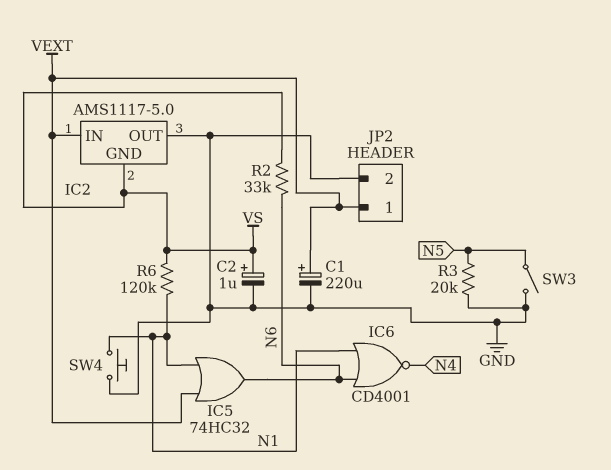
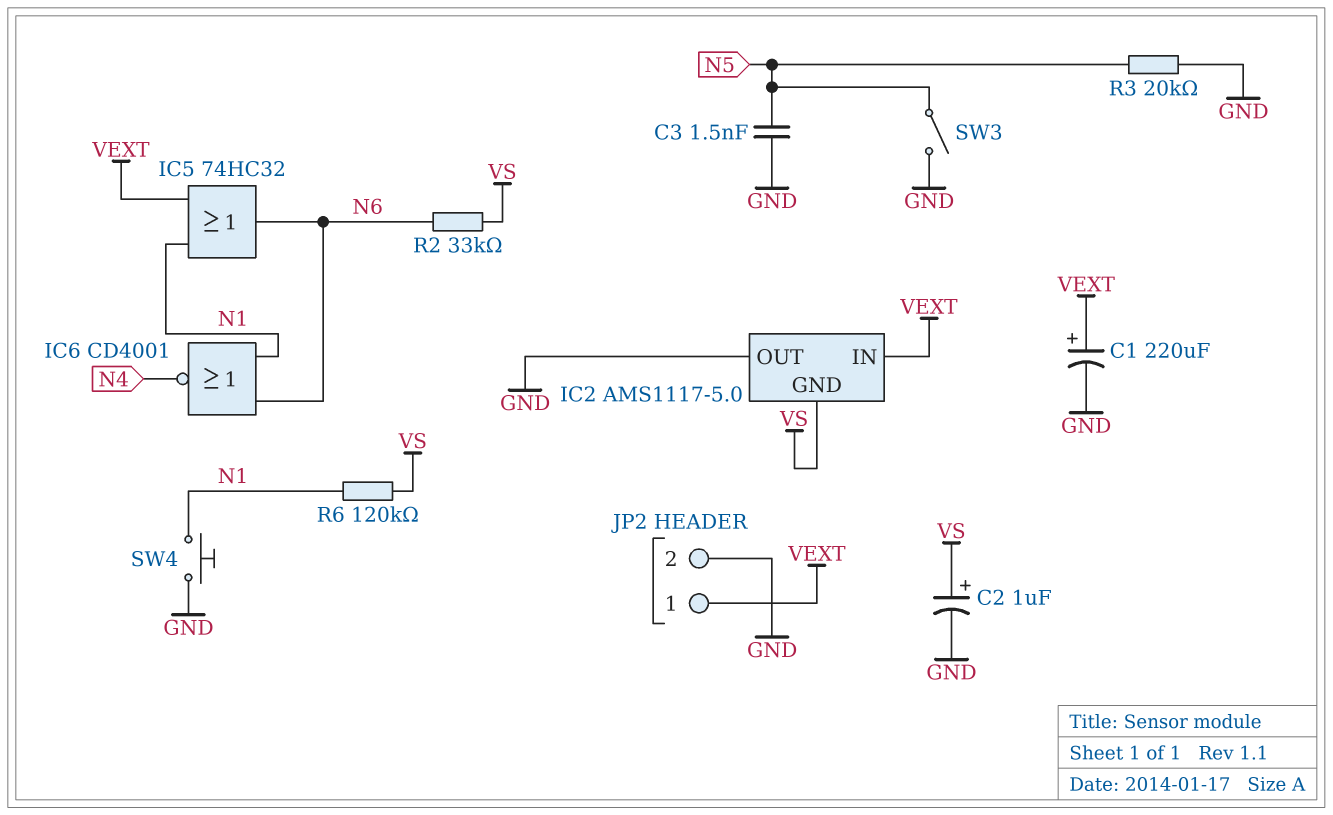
C3: none -> 1.5nF (GND, N5)

